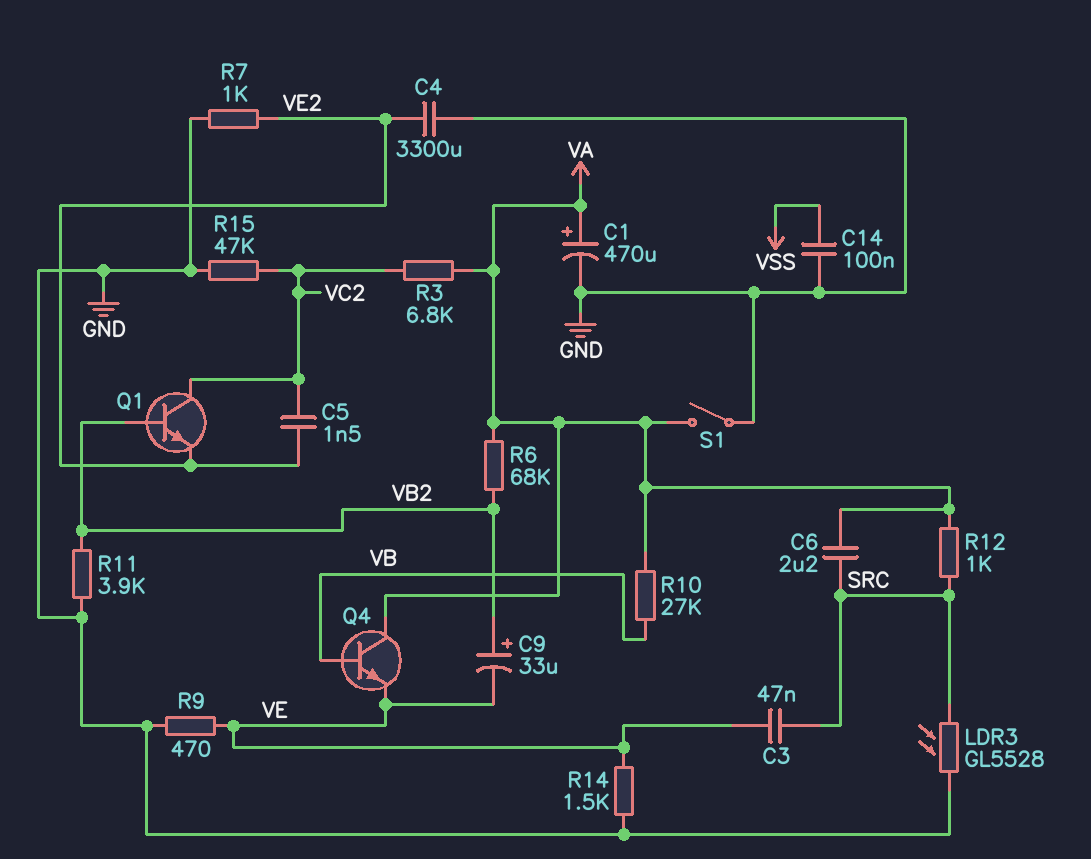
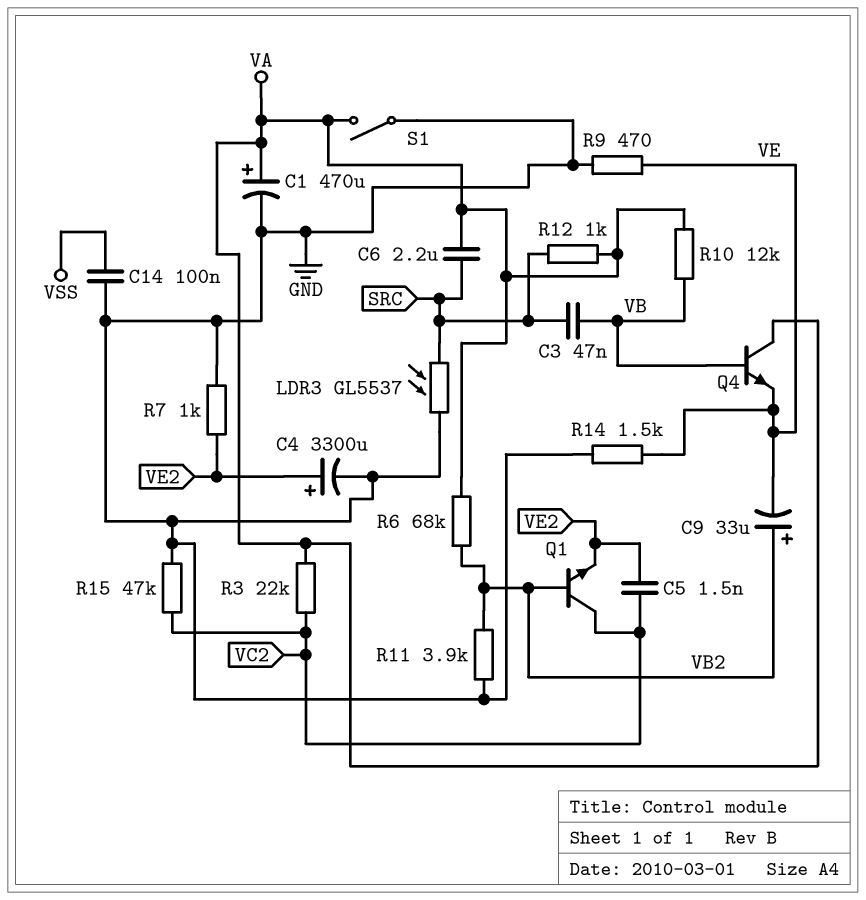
C3: 47nF (SRC, VE) -> 47nF (SRC, VB)
C4: 3300uF (GND, VE2) -> 3300uF (plus VE2, minus GND)
LDR3: GL5528 (GND, SRC) -> GL5537 (GND, SRC)
R3: 6.8k (VA, VC2) -> 22k (VA, VC2)
R10: 27k (VA, VB) -> 12k (VA, VB)

